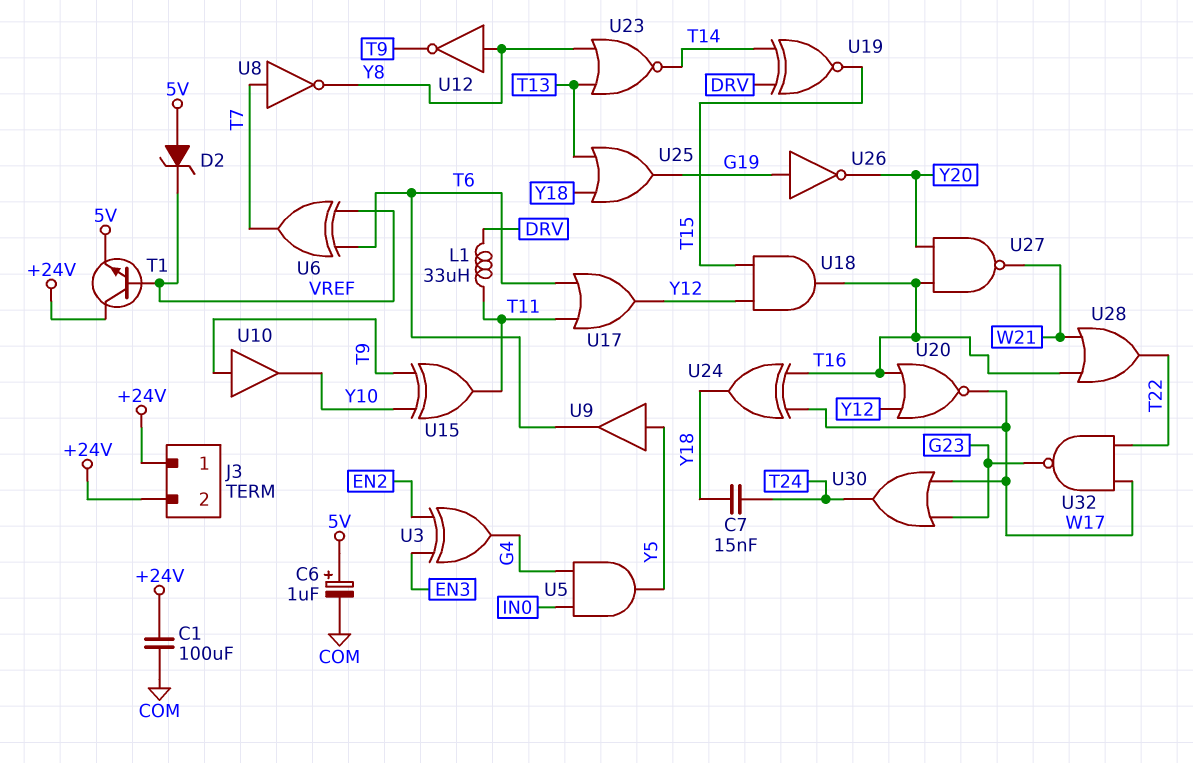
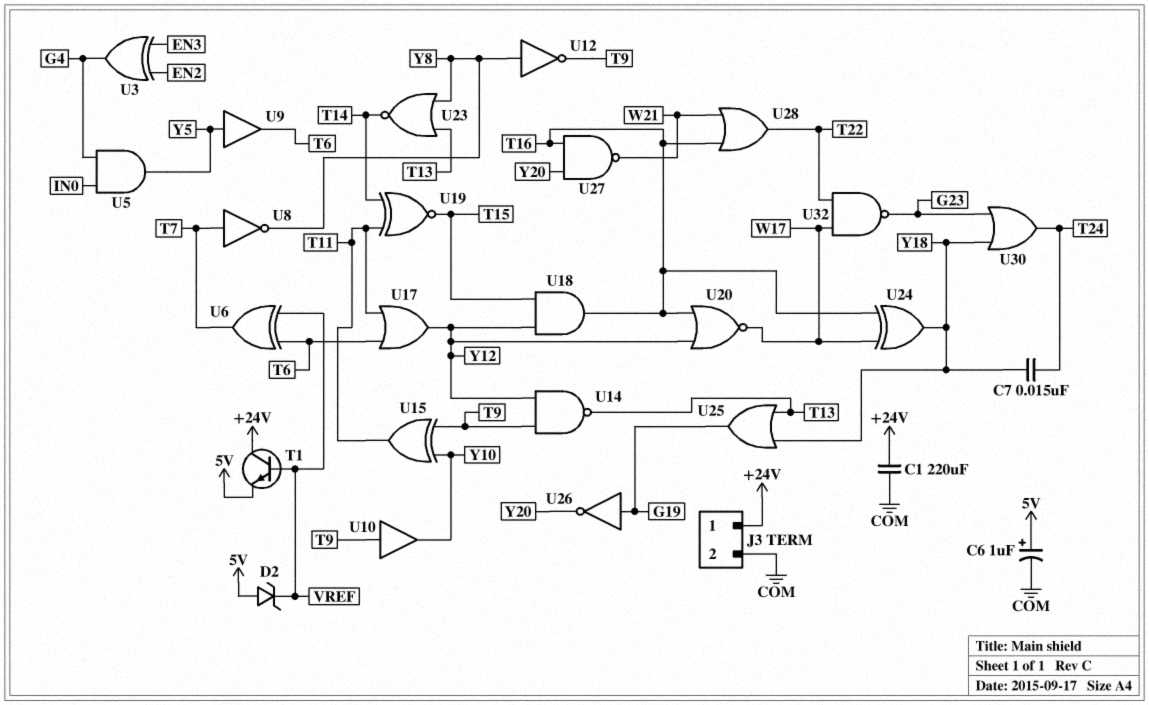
C1: 100uF (+24V, COM) -> 220uF (+24V, COM)
J3 pin 2: +24V -> COM
L1: 33uH (DRV, T11) -> none
U14: none -> NAND (in T9, in Y12, out T13)
U19: XNOR (in DRV, in T14, out T15) -> XNOR (in T11, in T14, out T15)
U30: OR (in G23, in W17, out T24) -> OR (in G23, in Y18, out T24)

